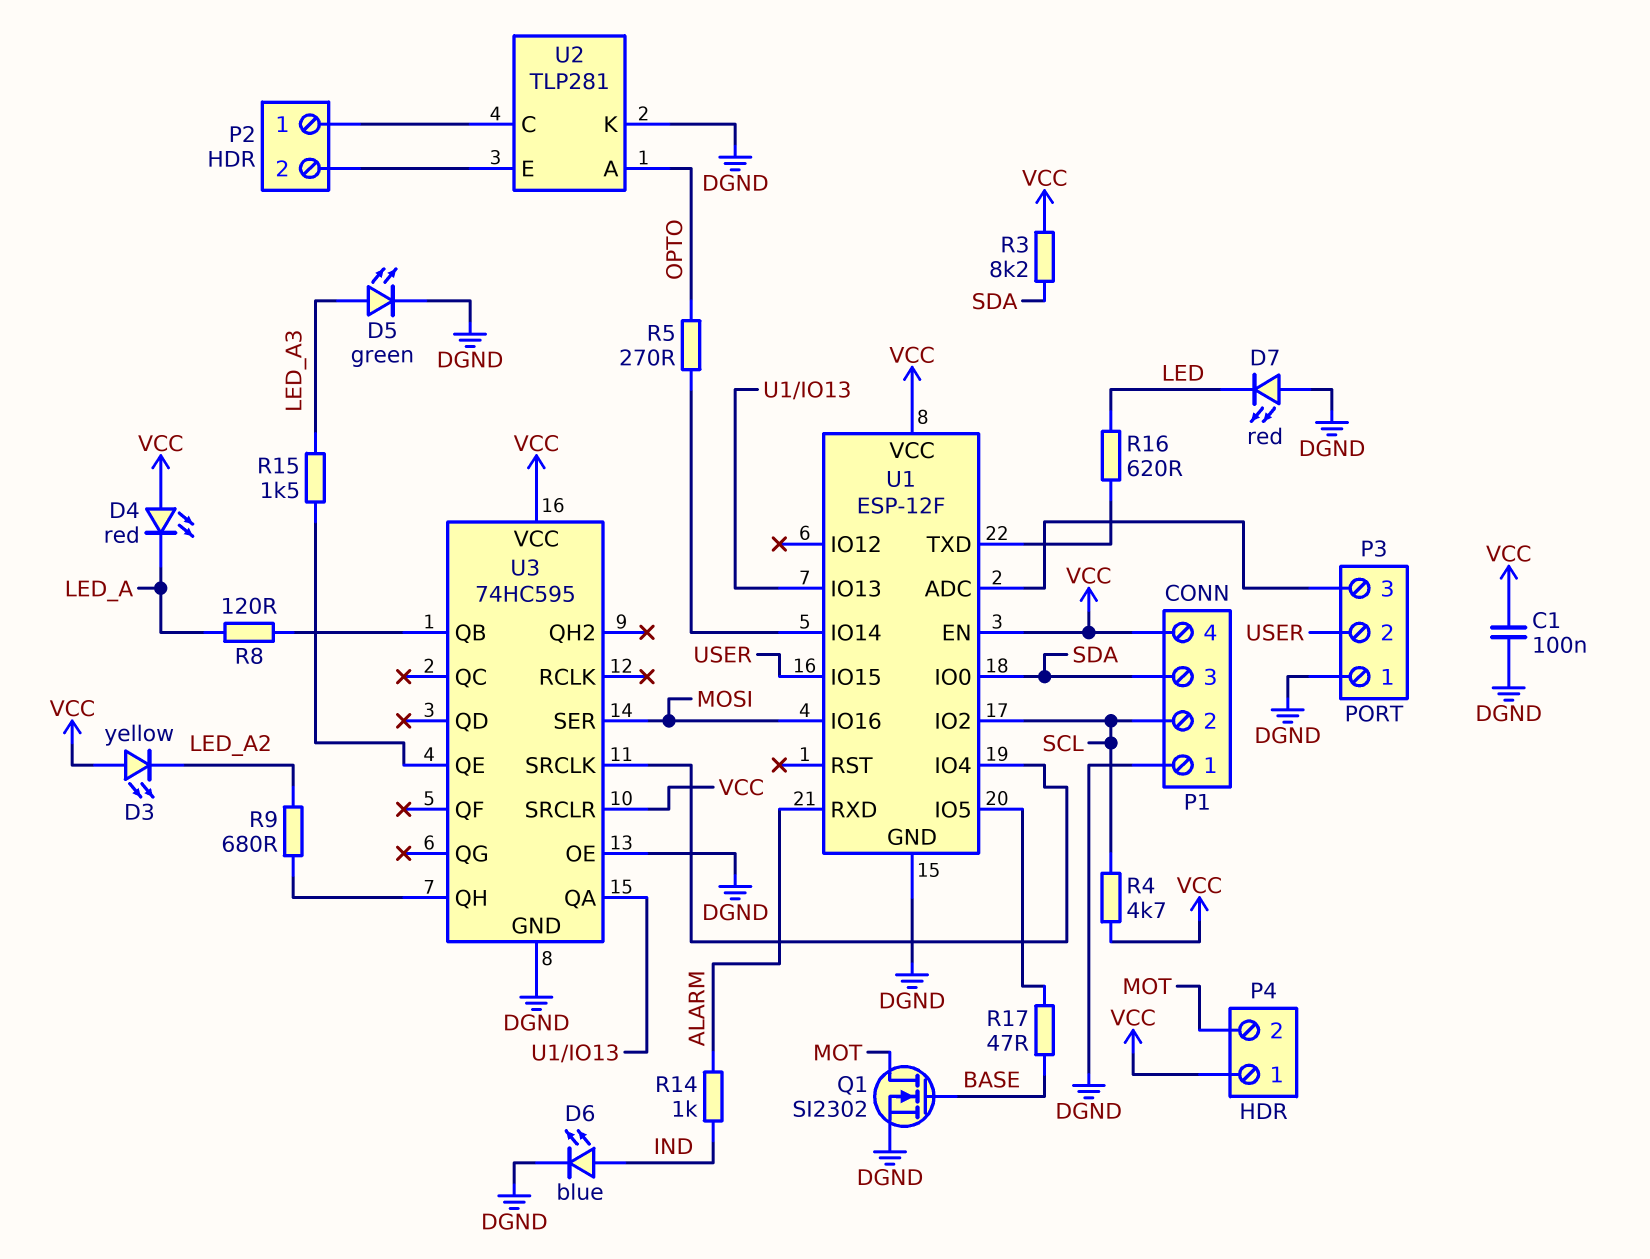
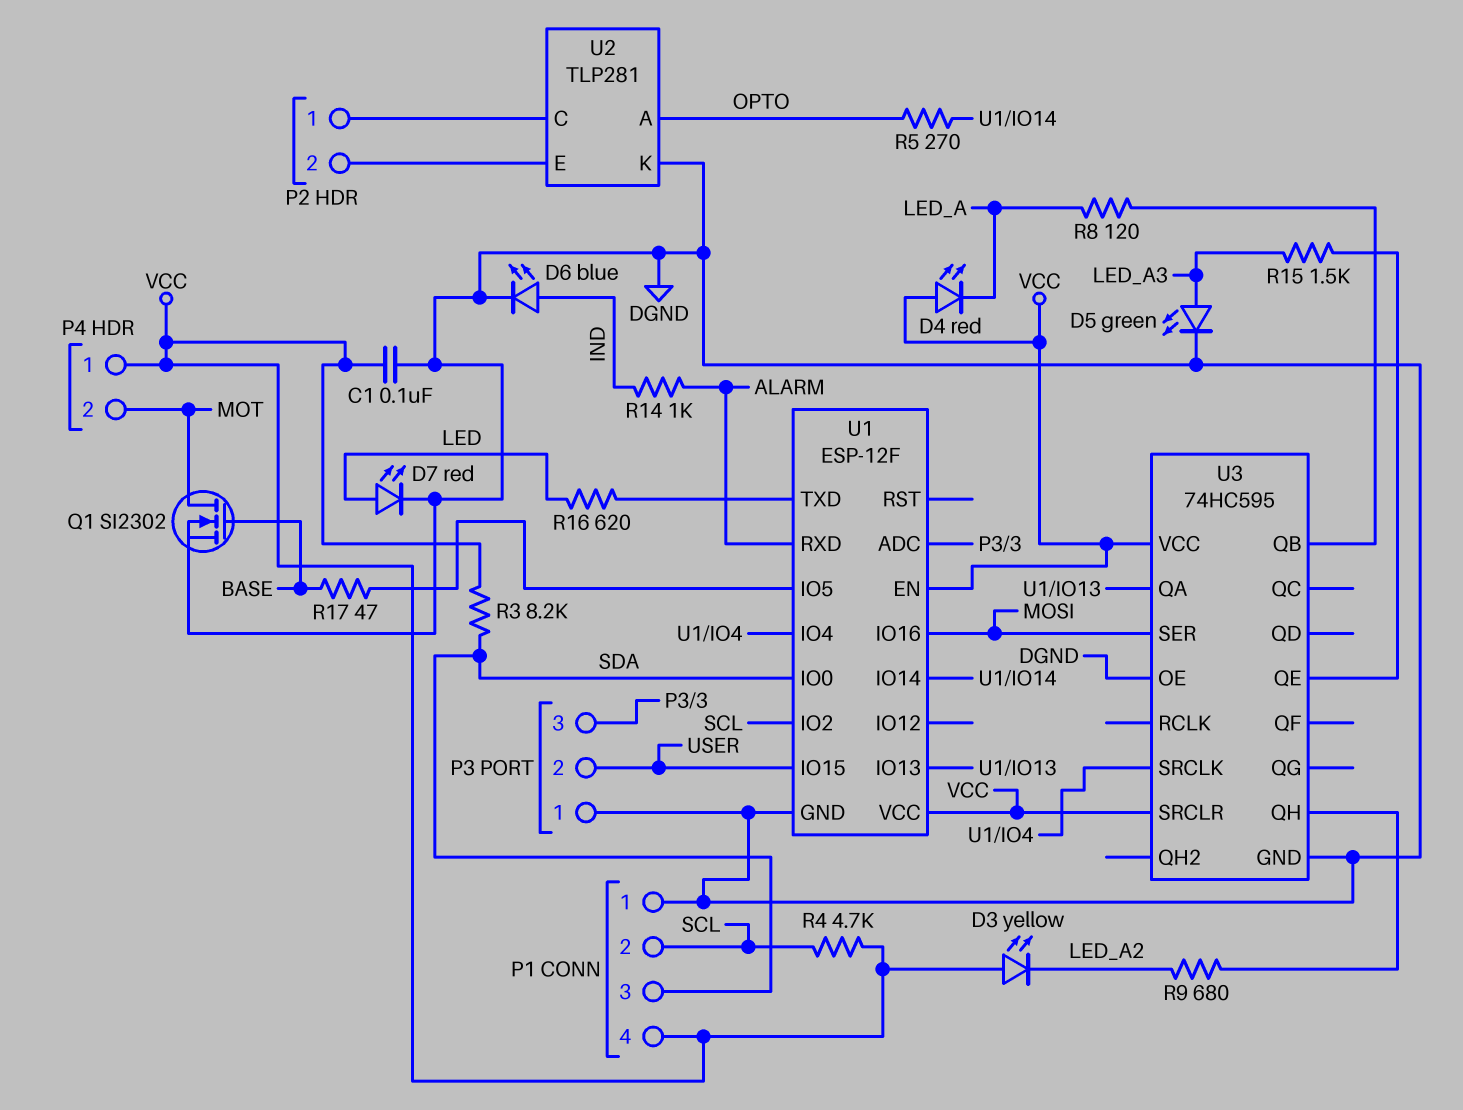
D7: LED red (A DGND, K LED) -> LED red (A LED, K DGND)

